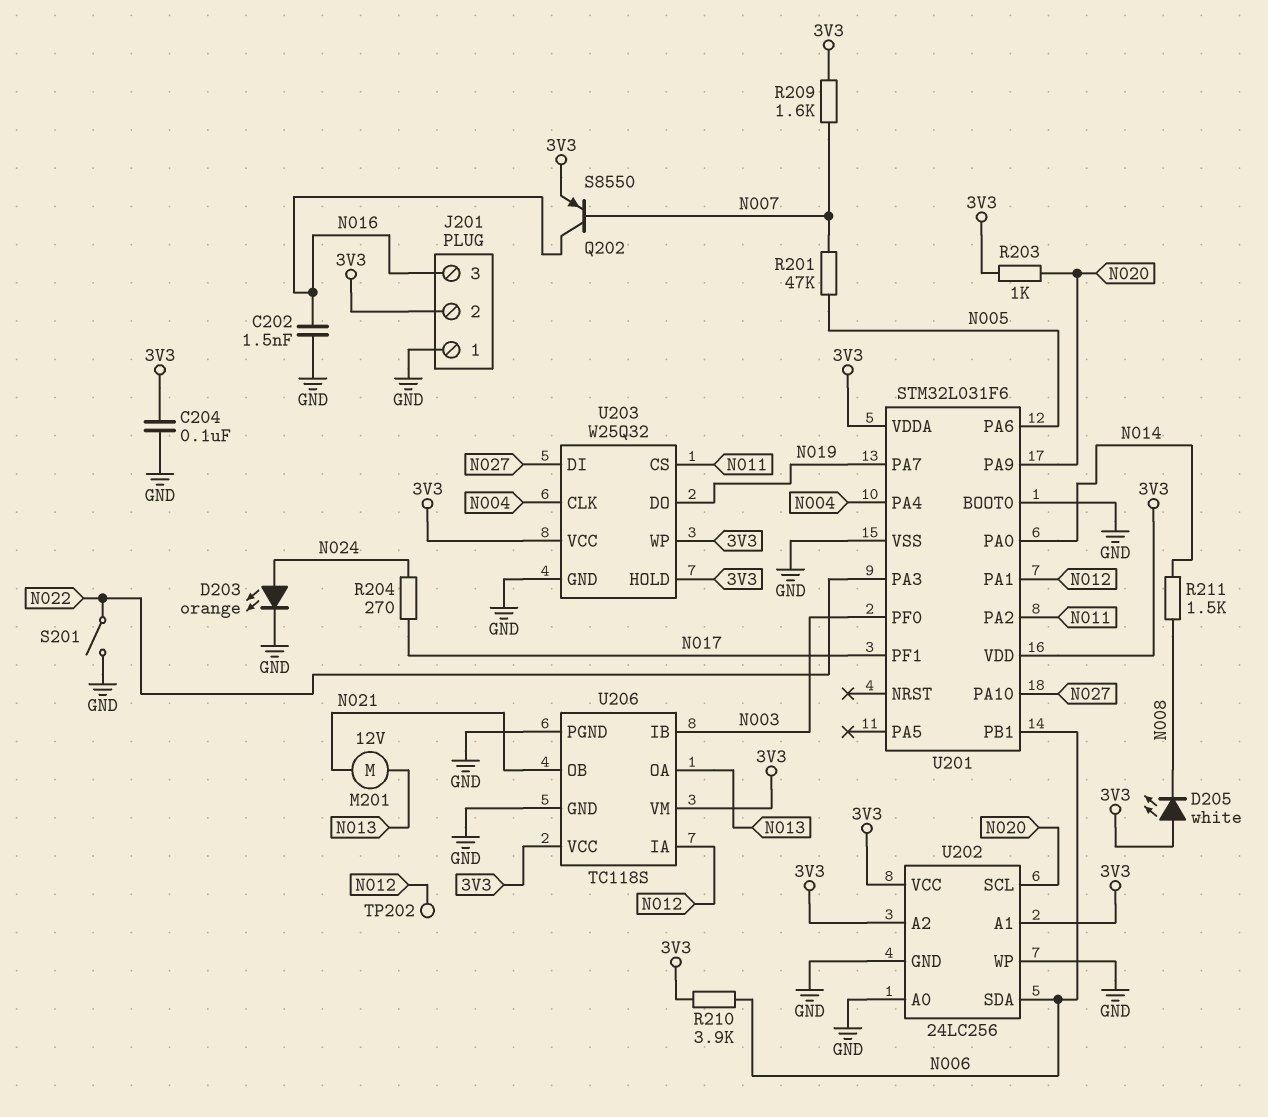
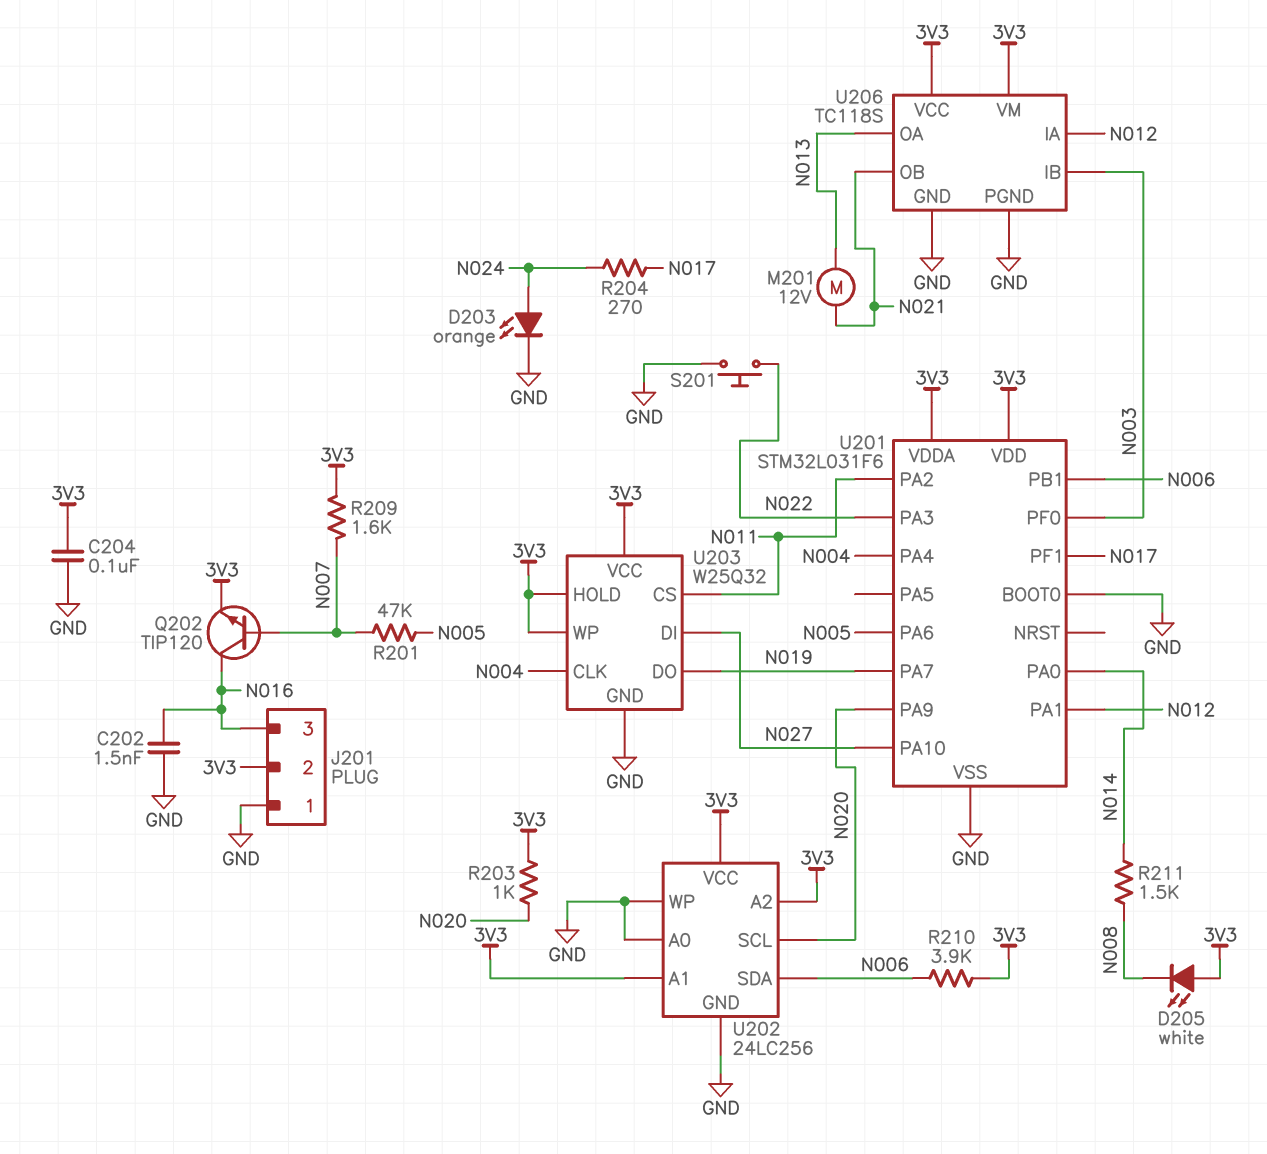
Q202: PNP S8550 (B N007, C N016, E 3V3) -> NPN TIP120 (B N007, C N016, E 3V3)
S201: switch (GND, N022) -> button (GND, N022)
TP202: test point (N012) -> none

